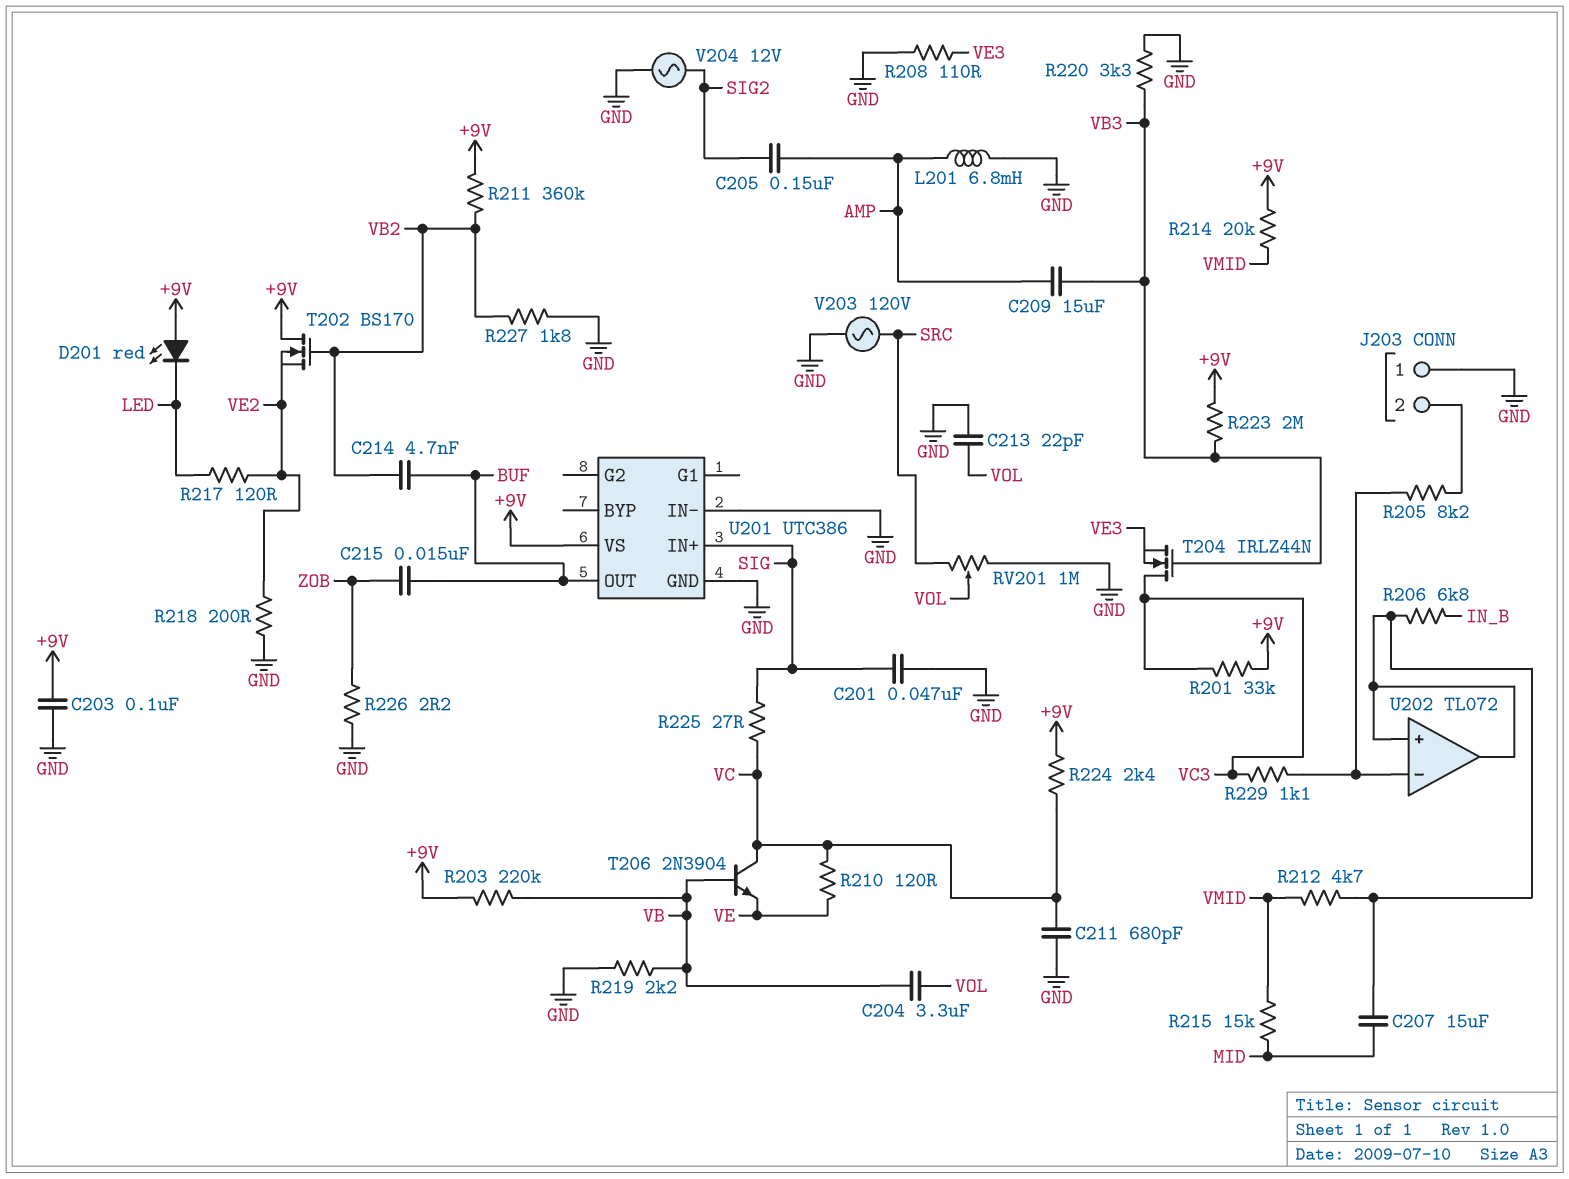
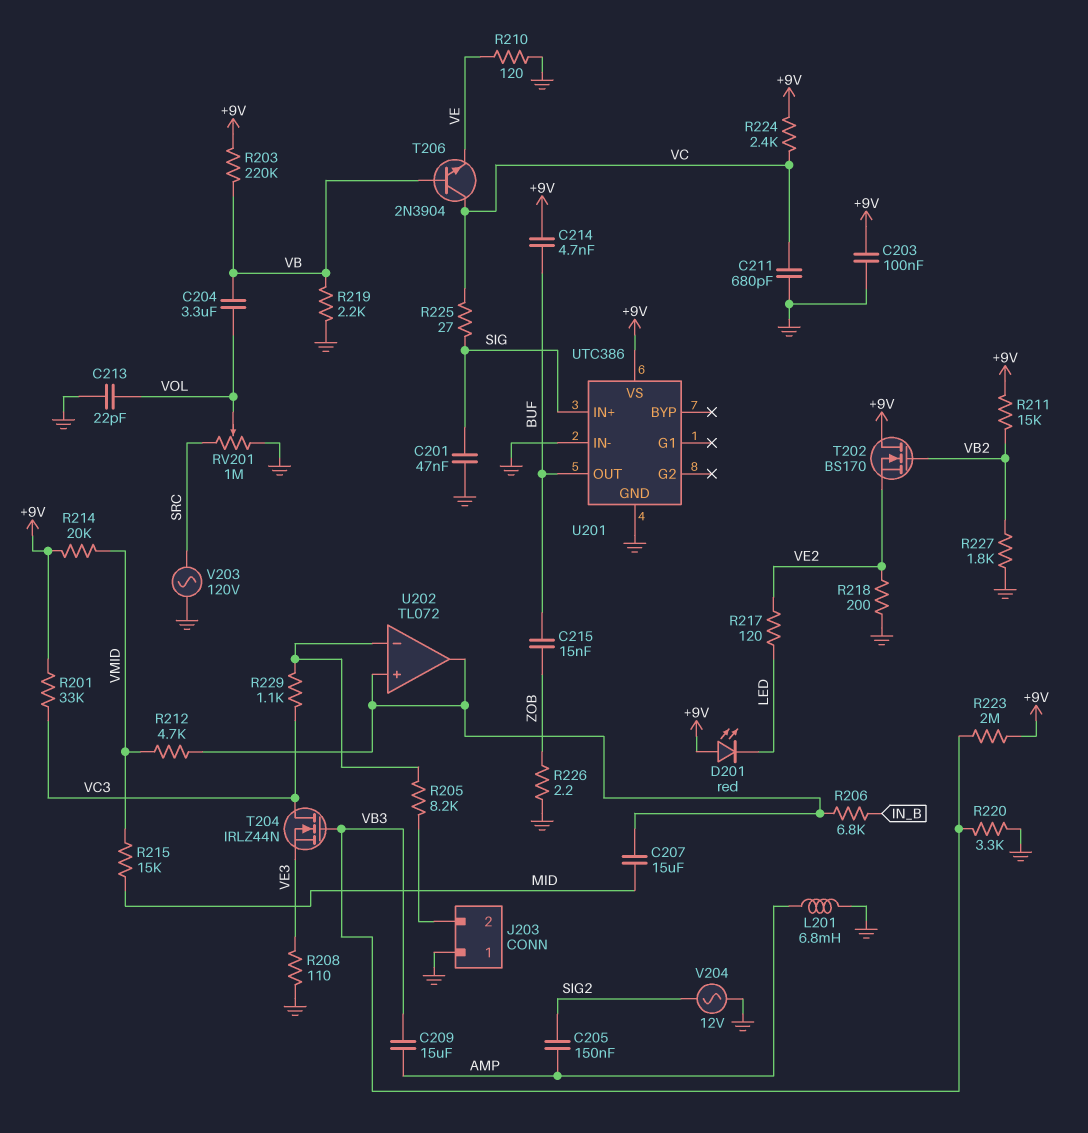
C214: 4.7nF (BUF, VB2) -> 4.7nF (+9V, BUF)
R210: 120 (VC, VE) -> 120 (GND, VE)
R211: 360k (+9V, VB2) -> 15k (+9V, VB2)

